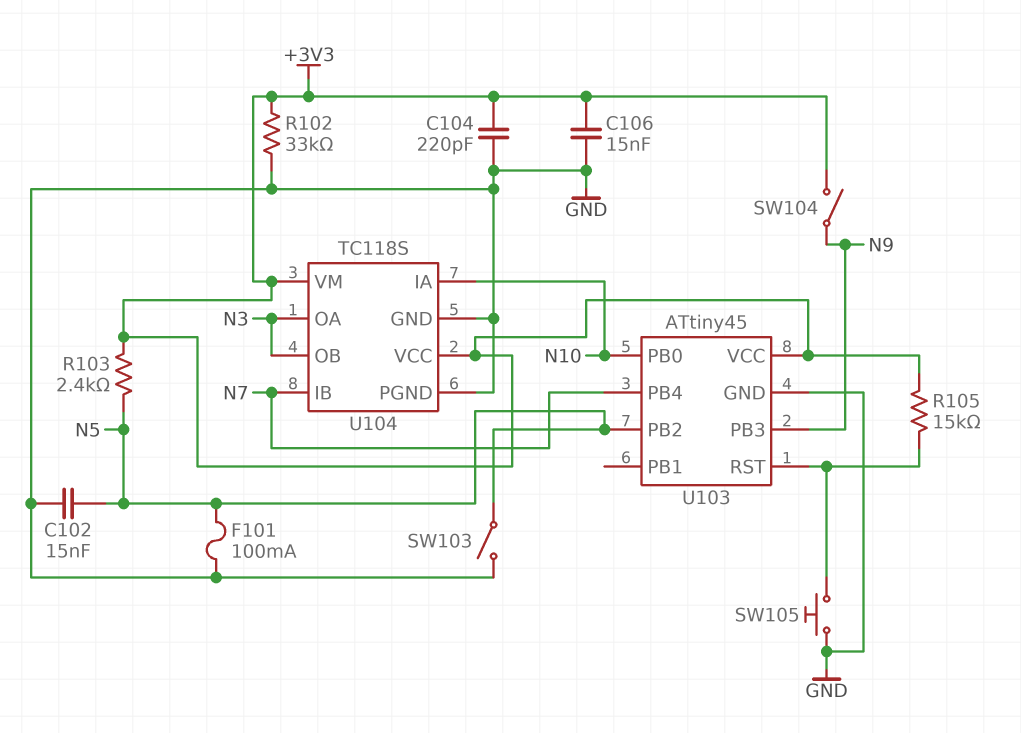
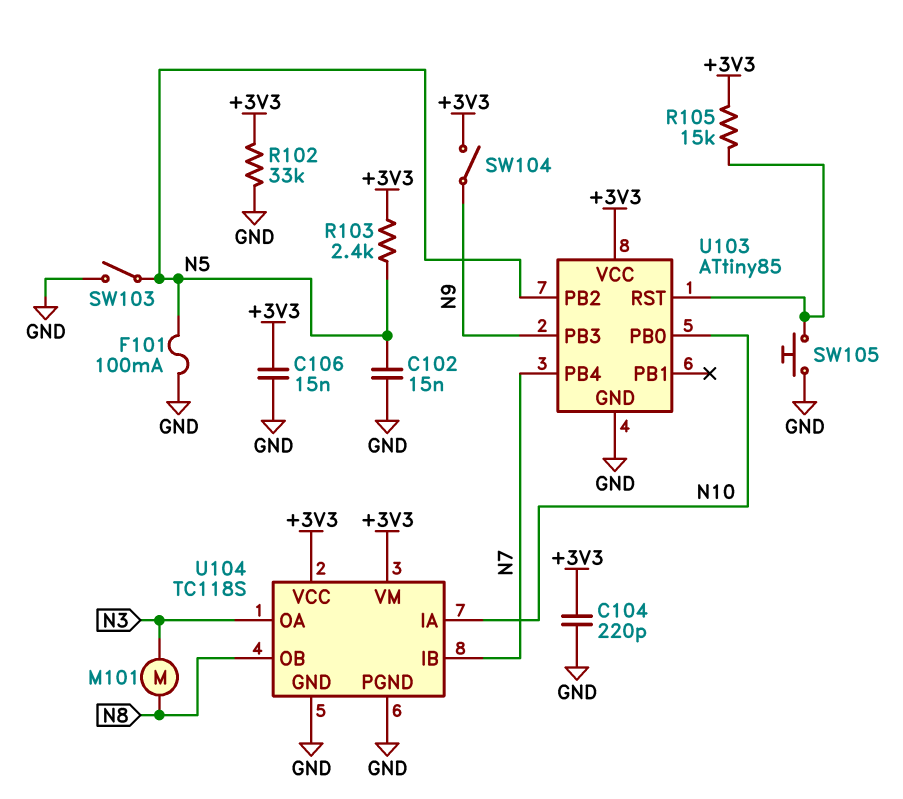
M101: none -> motor (N3, N8)
U103: ATtiny45 -> ATtiny85
U104 pin OB: N3 -> N8

